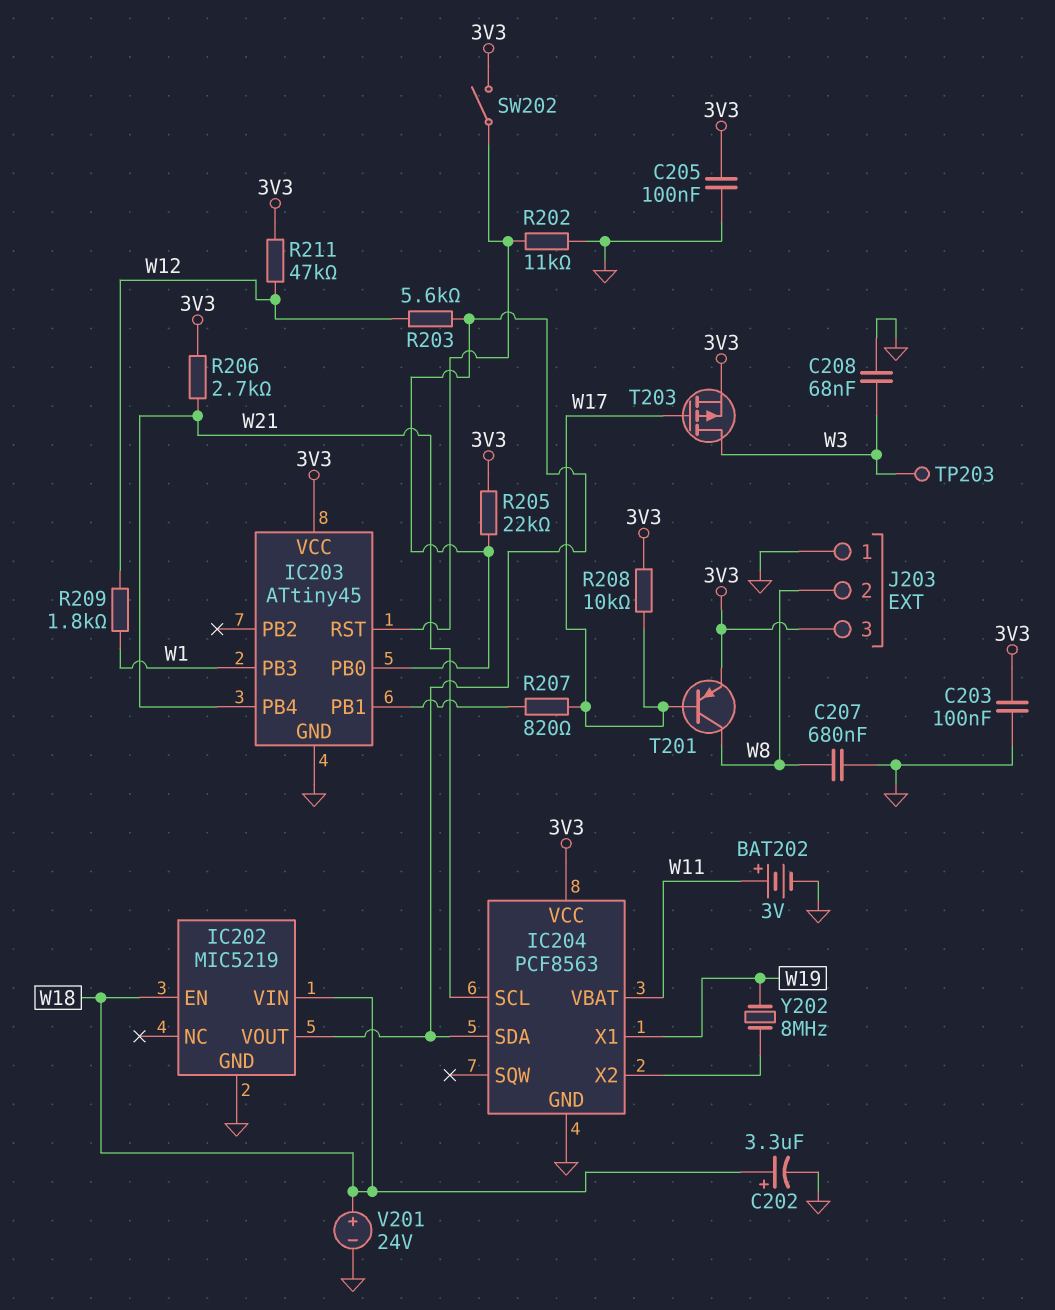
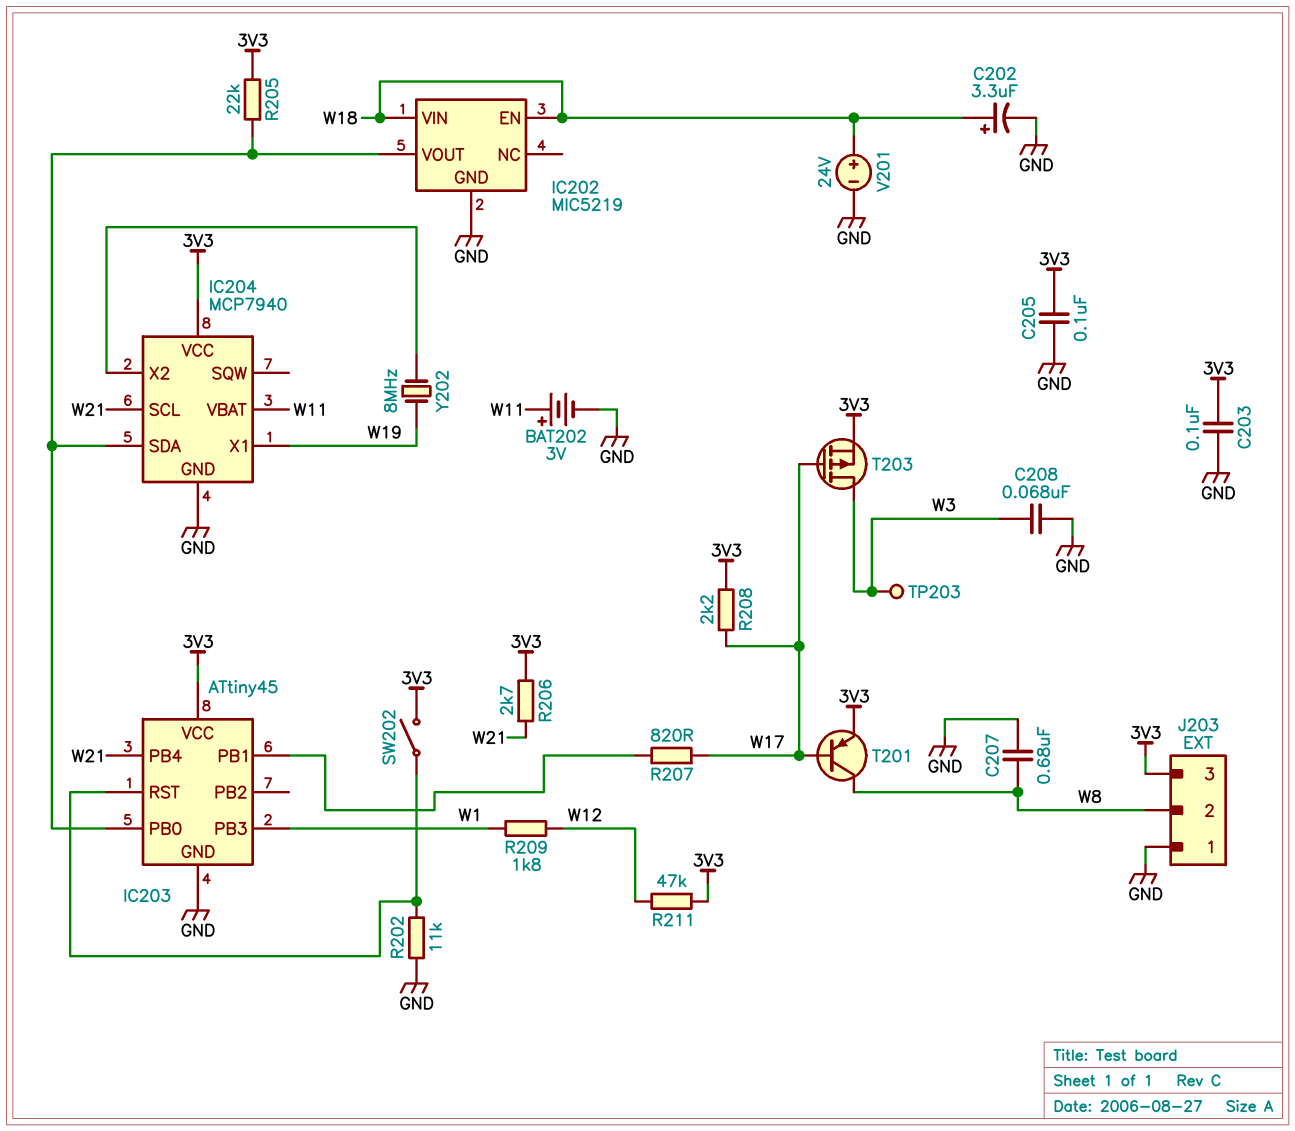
IC204: PCF8563 -> MCP7940
R203: 5.6k (IC202/VOUT, W12) -> none
R208: 10k (3V3, W17) -> 2.2k (3V3, W17)

